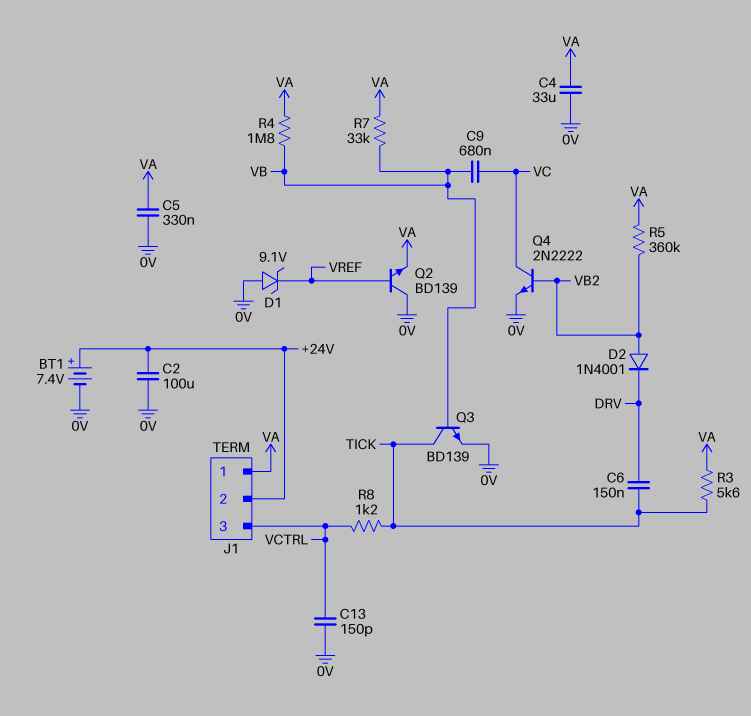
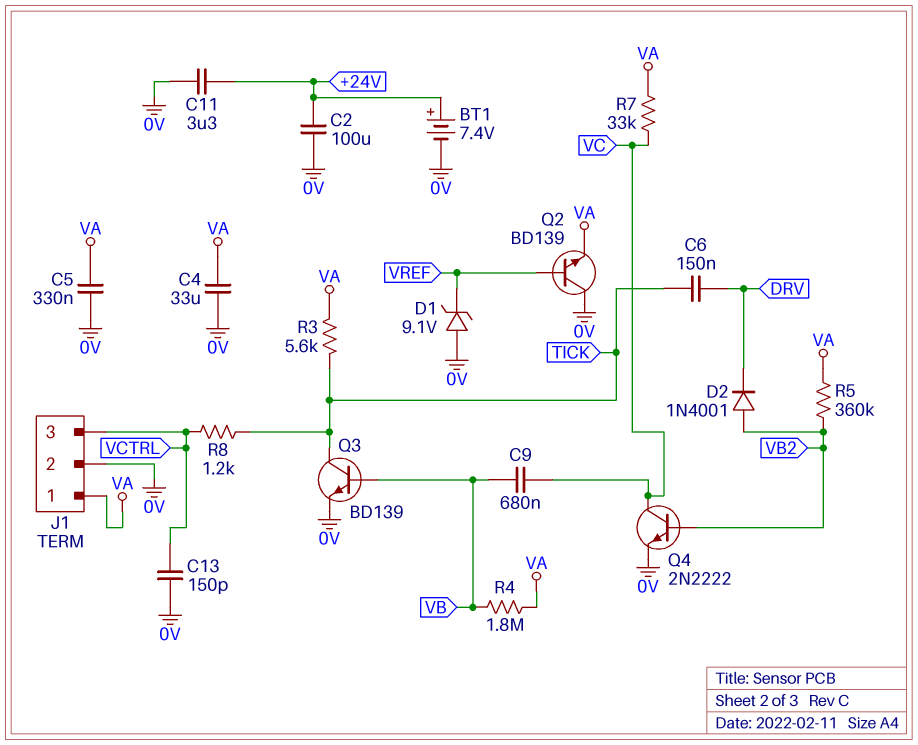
C11: none -> 3.3uF (+24V, 0V)
J1 pin 2: +24V -> 0V
R7: 33k (VA, VB) -> 33k (VA, VC)

